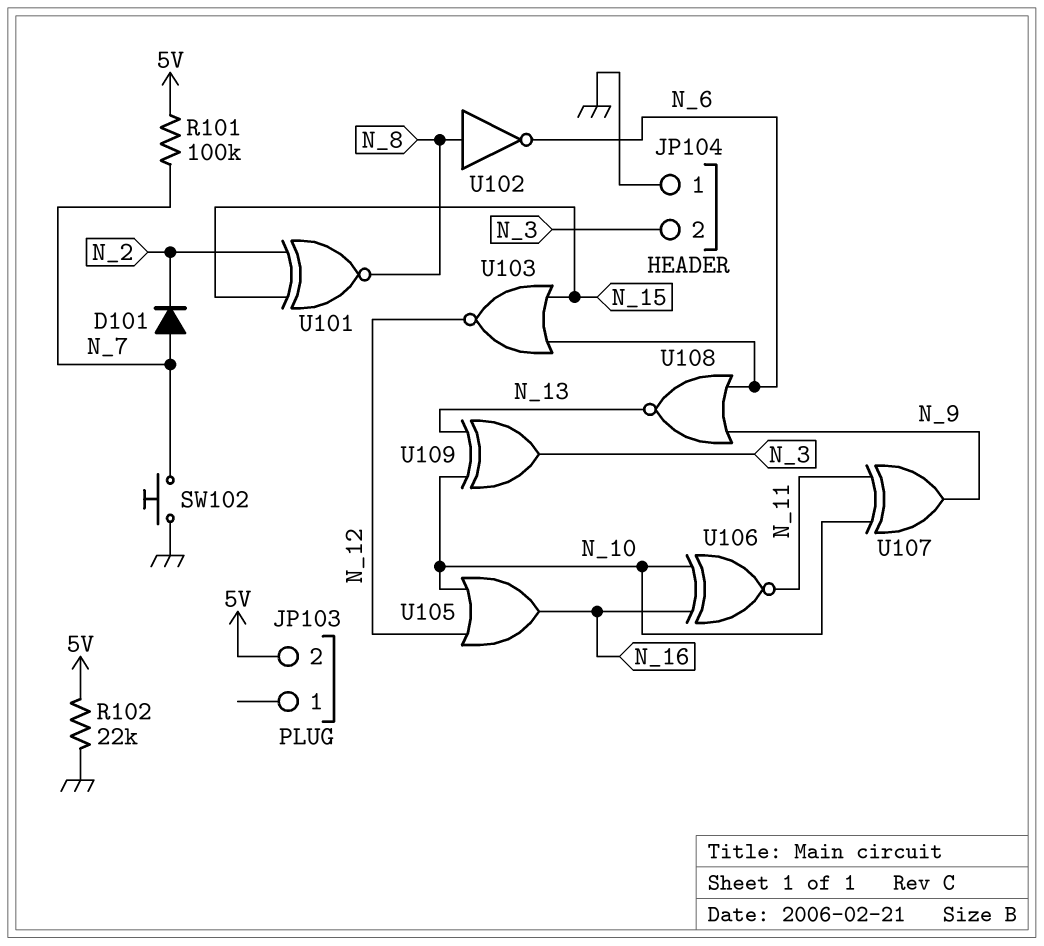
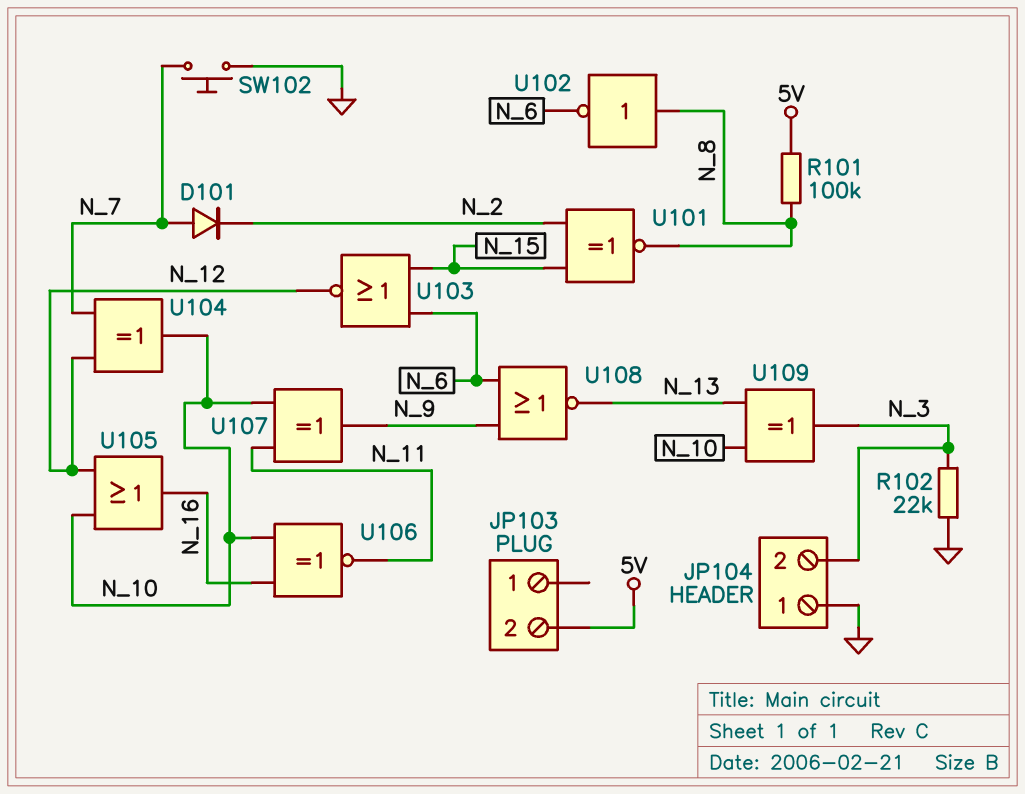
R101: 100k (5V, N_7) -> 100k (5V, N_8)
R102: 22k (5V, GND) -> 22k (GND, N_3)
U104: none -> XOR (in N_7, in N_12, out N_10)

